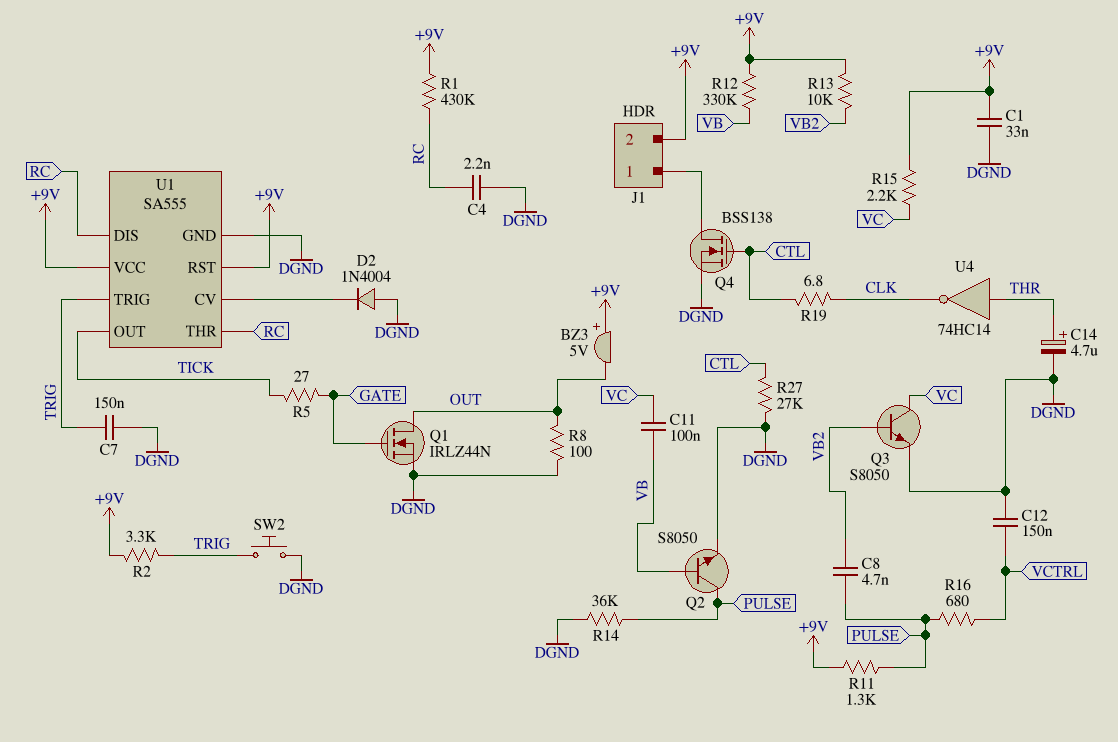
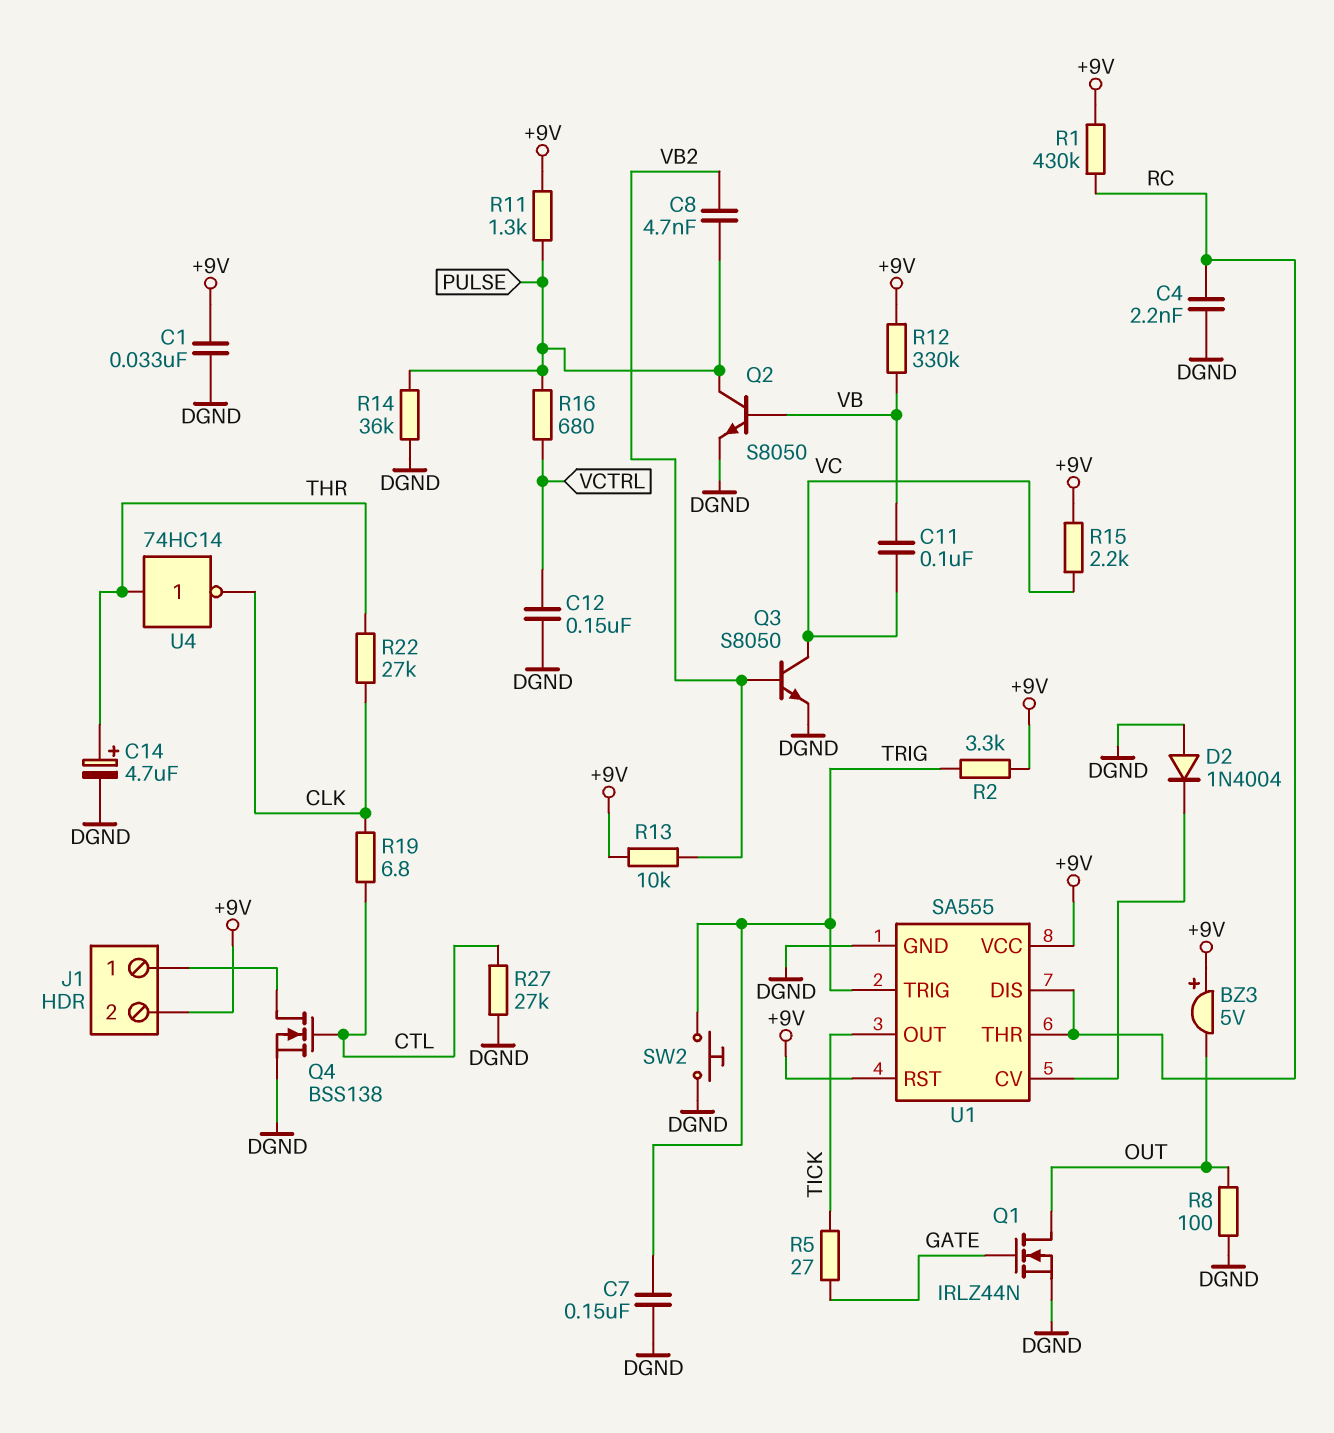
R22: none -> 27k (CLK, THR)

